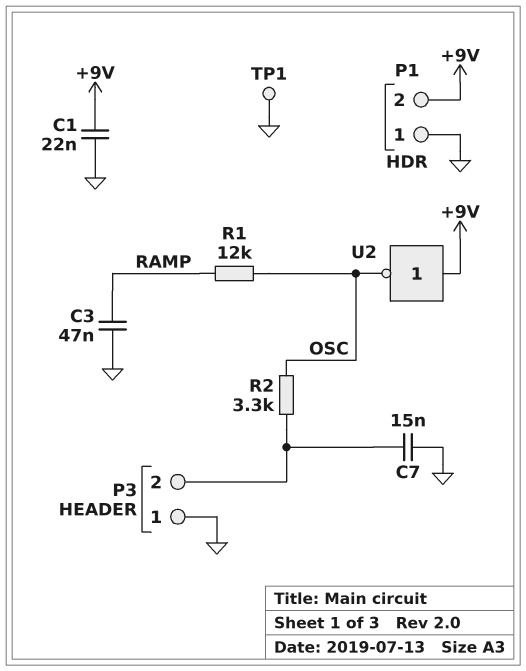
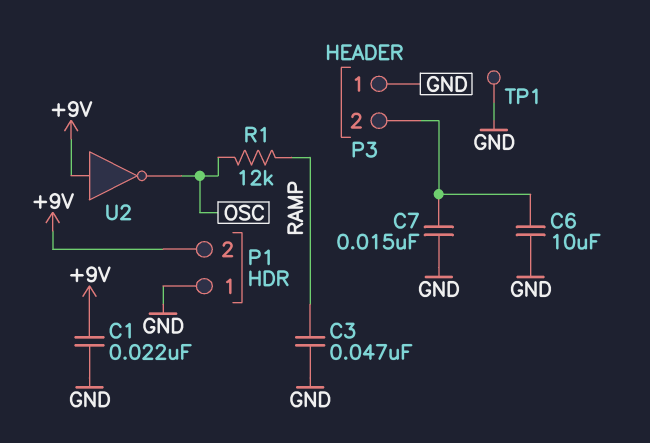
C6: none -> 10uF (GND, P3/2)
R2: 3.3k (OSC, P3/2) -> none

